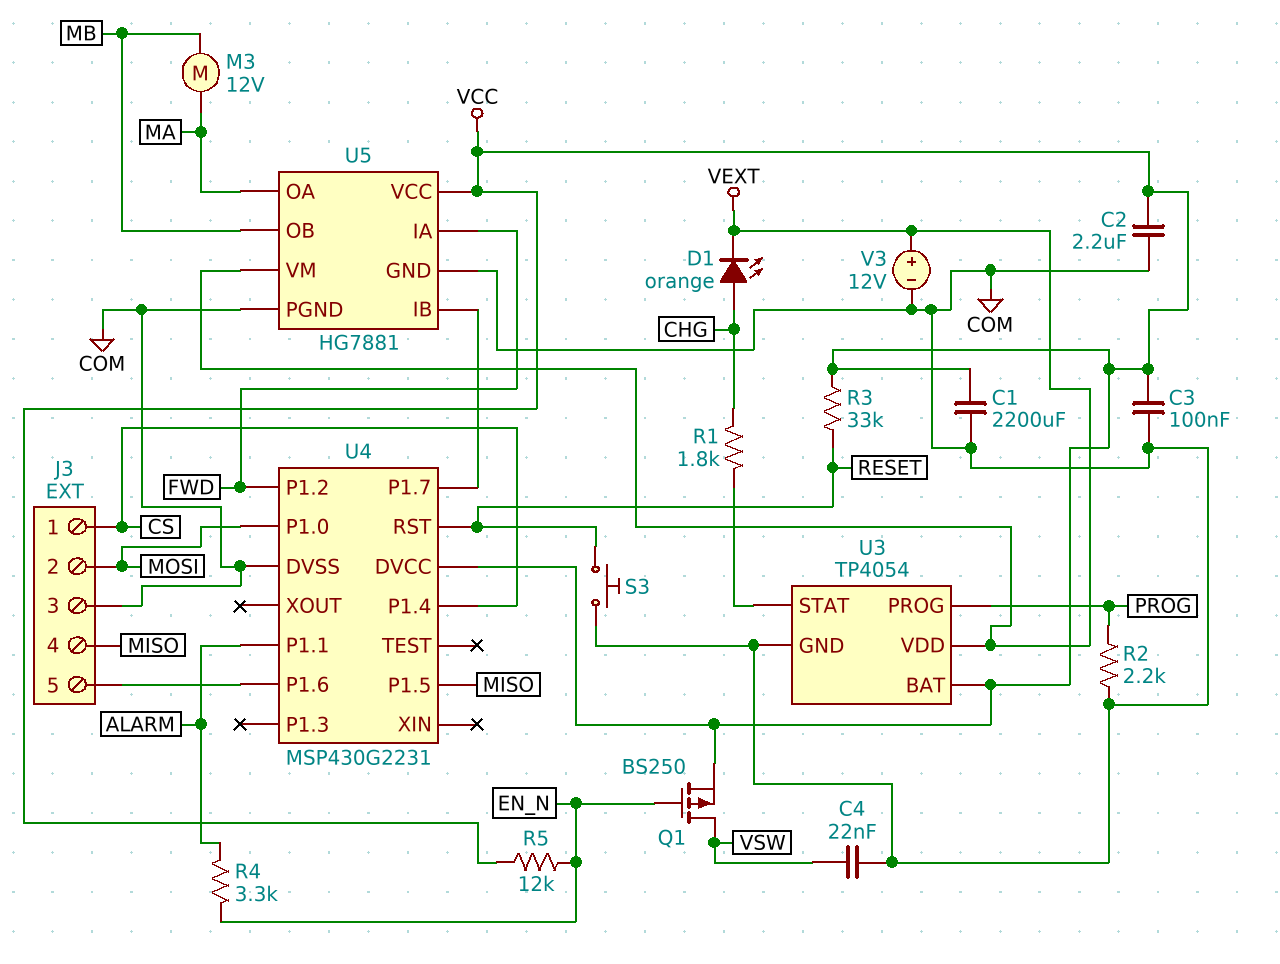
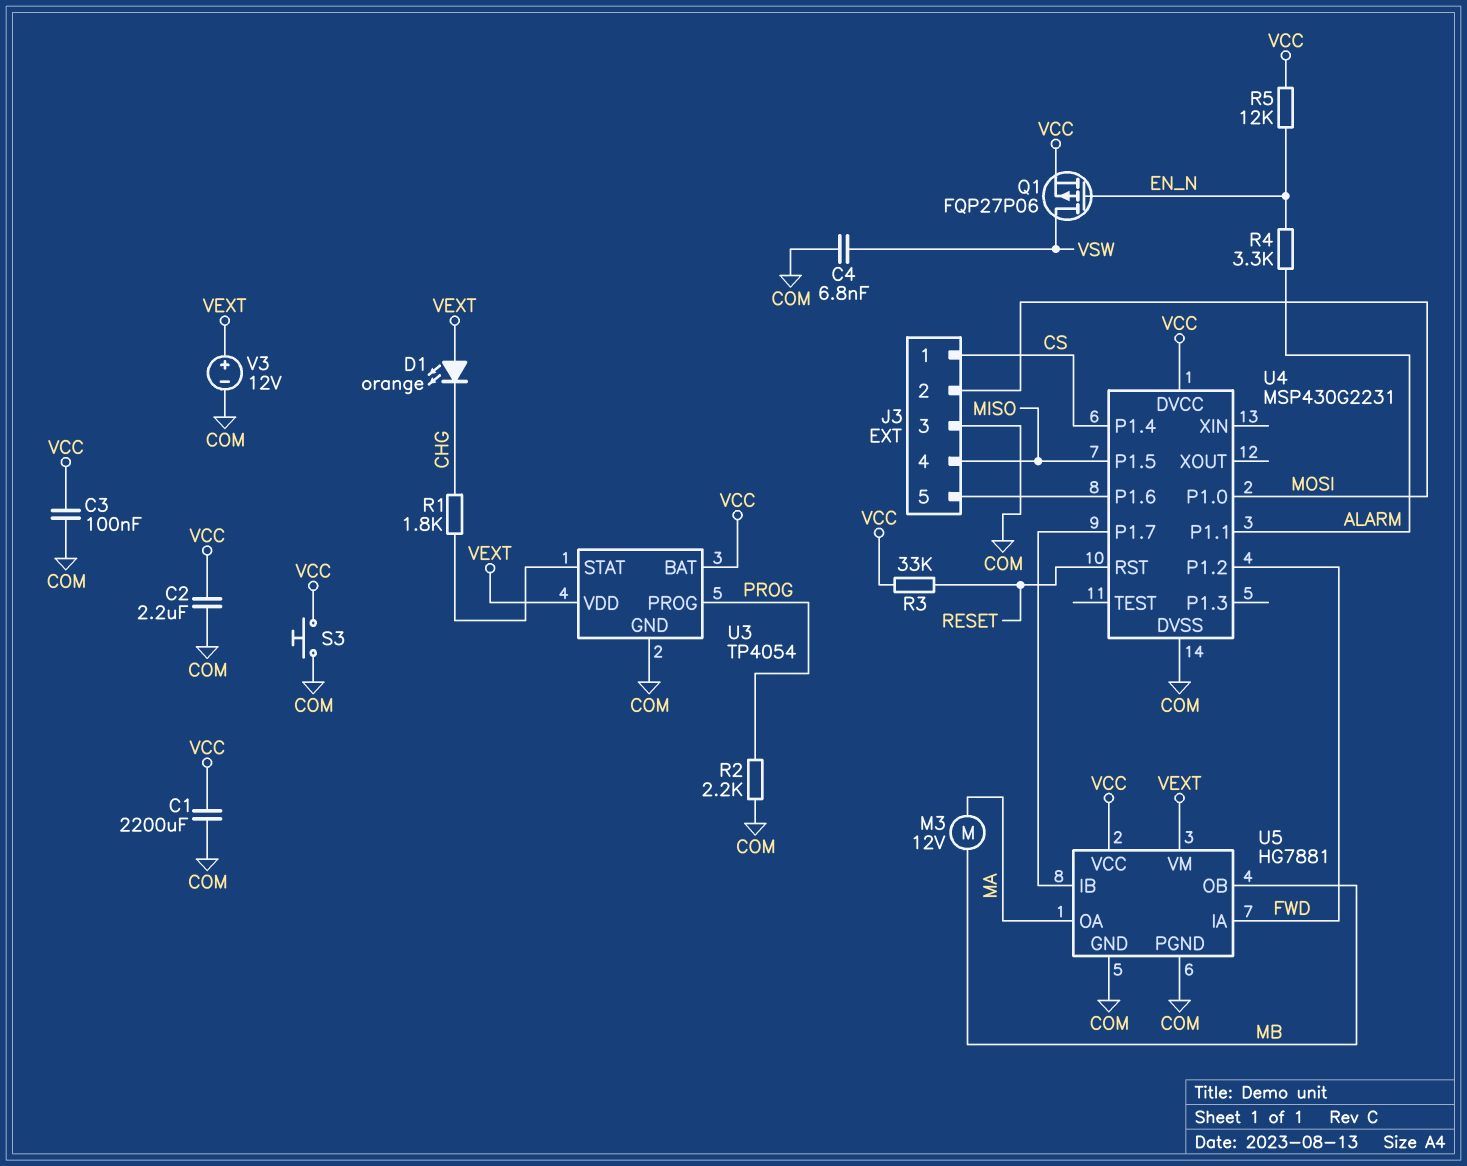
C4: 22nF (COM, VSW) -> 6.8nF (COM, VSW)
D1: LED orange (A CHG, K VEXT) -> LED orange (A VEXT, K CHG)
Q1: PMOS BS250 (G EN_N, D VSW, S VCC) -> PMOS FQP27P06 (G EN_N, D VSW, S VCC)
S3: button (COM, RESET) -> button (COM, VCC)

